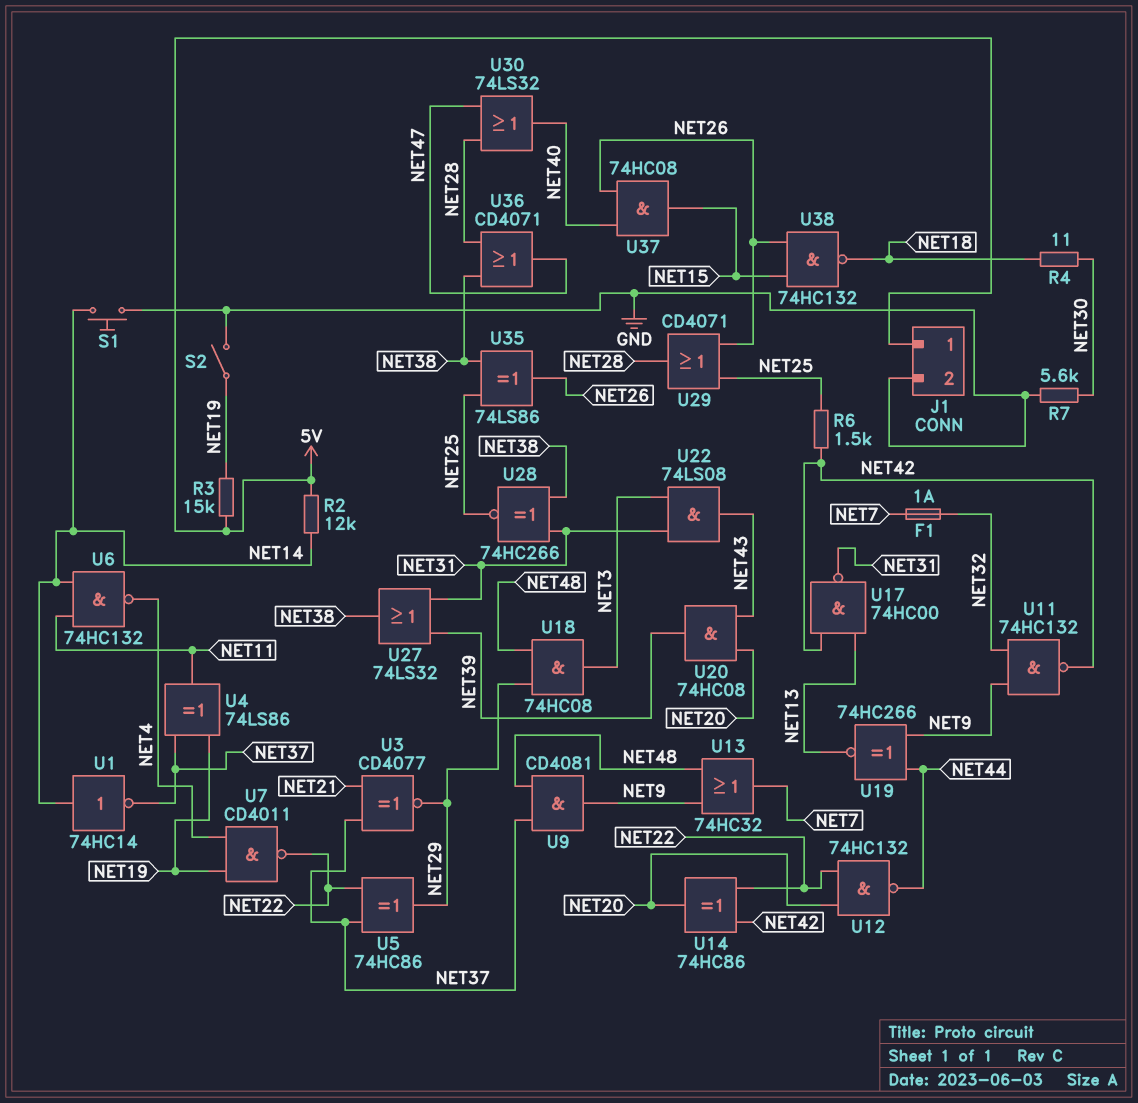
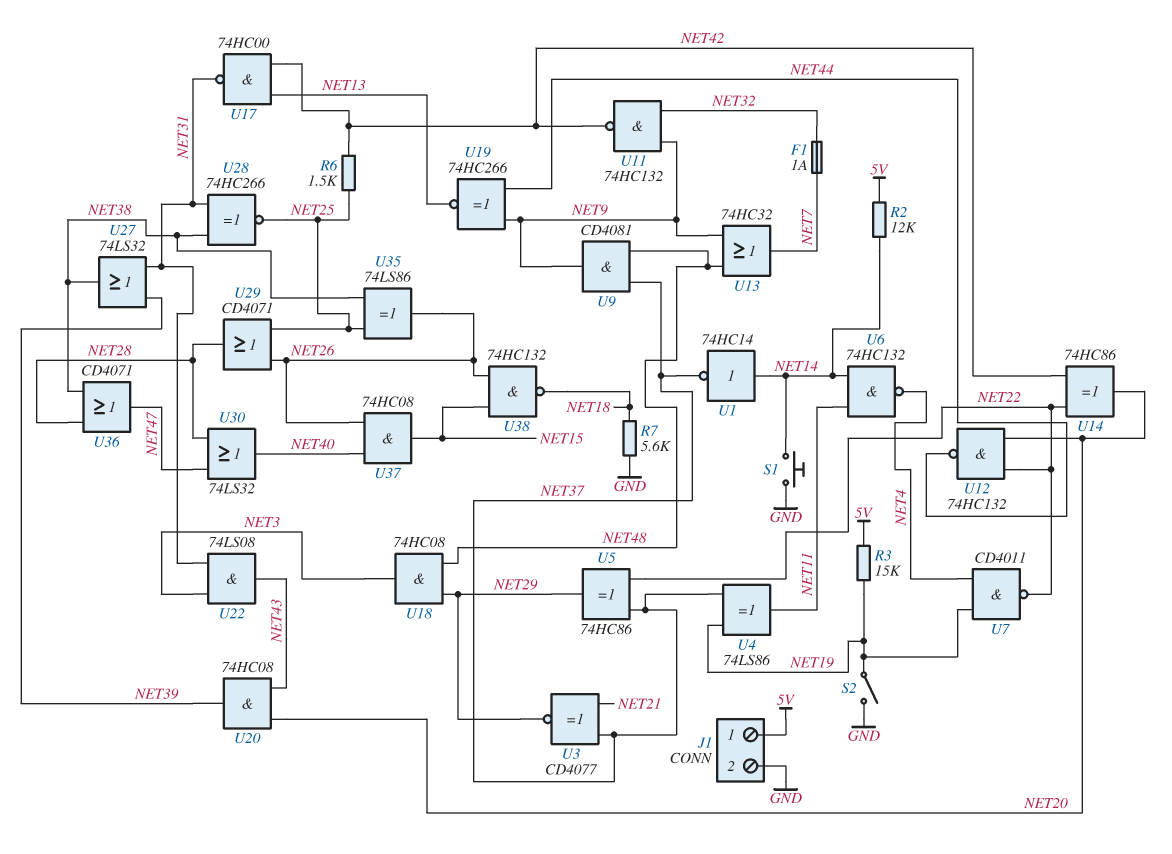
R4: 11 (NET18, NET30) -> none
R7: 5.6k (GND, NET30) -> 5.6k (GND, NET18)

